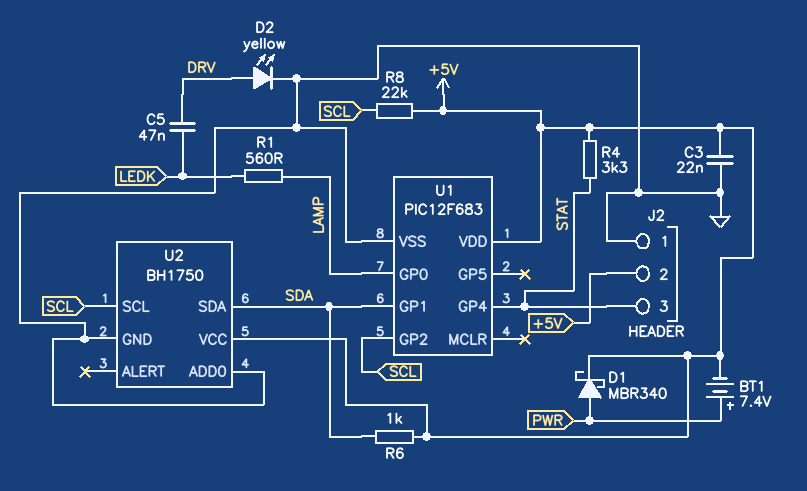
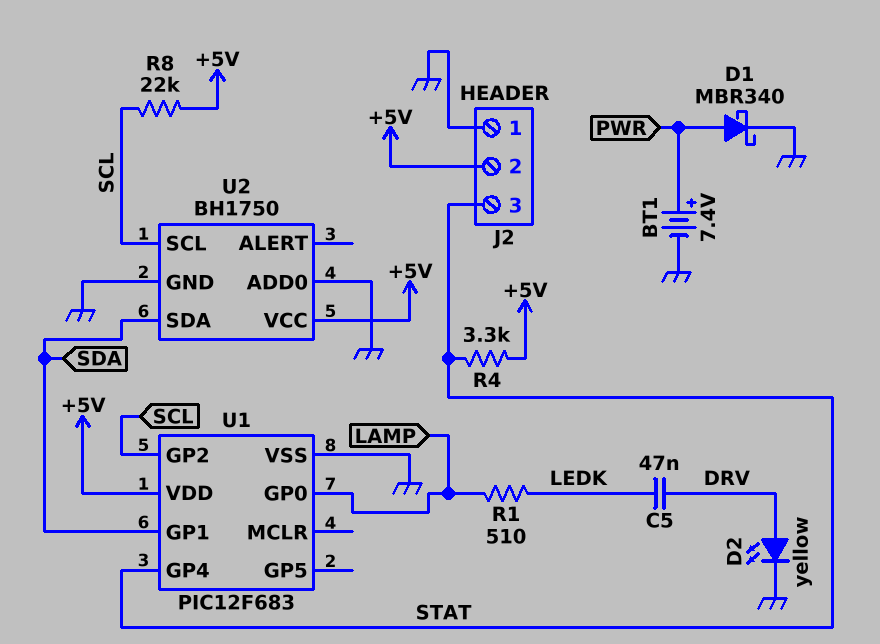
BT1: 7.4V (plus PWR, minus +5V) -> 7.4V (plus PWR, minus GND)
C3: 22nF (+5V, GND) -> none
D1: schottky MBR340 (A PWR, K +5V) -> schottky MBR340 (A PWR, K GND)
R1: 560 (LAMP, LEDK) -> 510 (LAMP, LEDK)
R6: 1k (+5V, SDA) -> none

